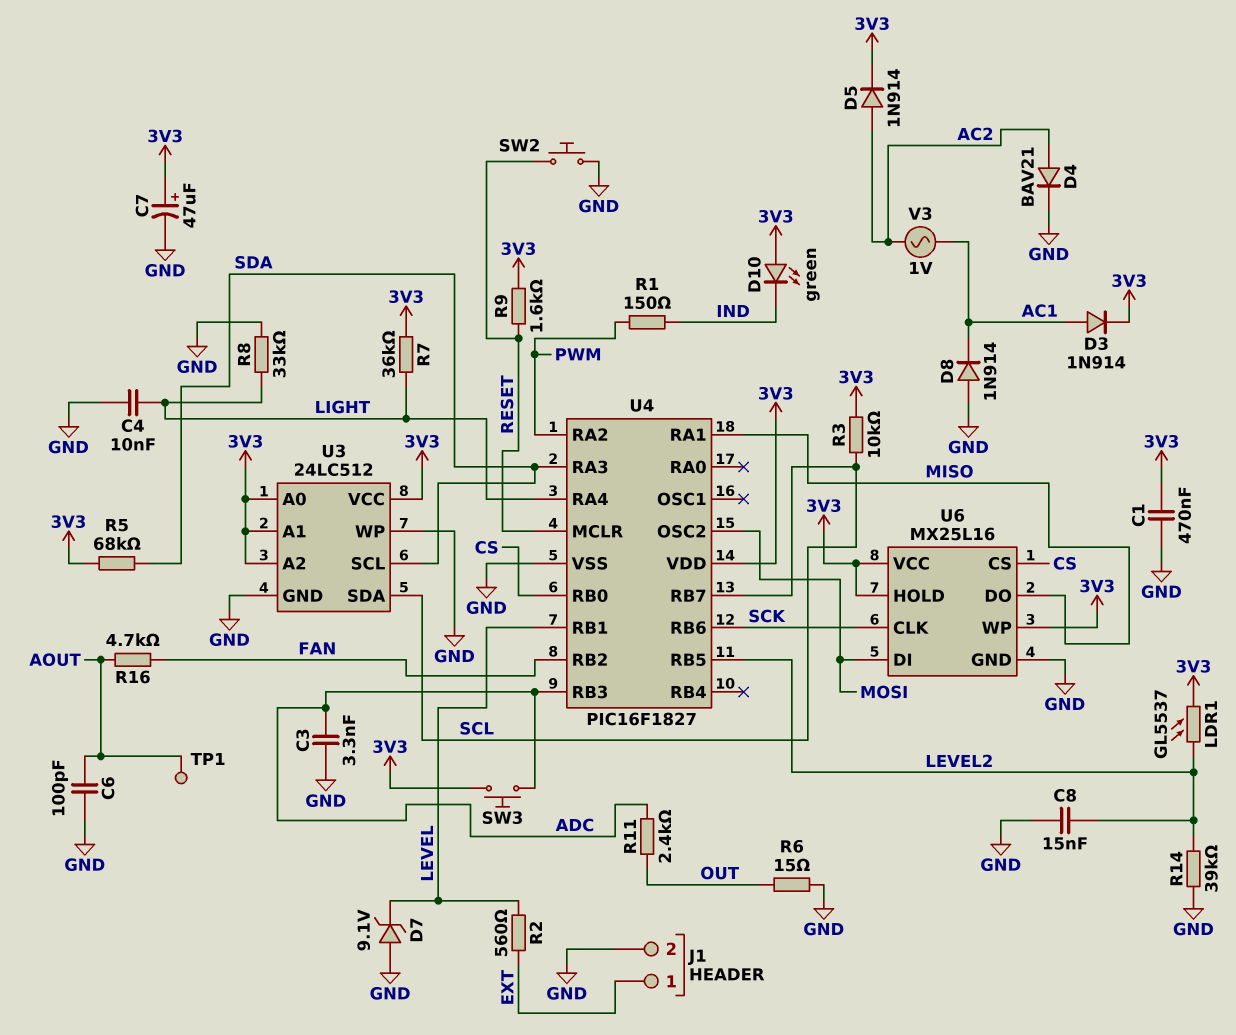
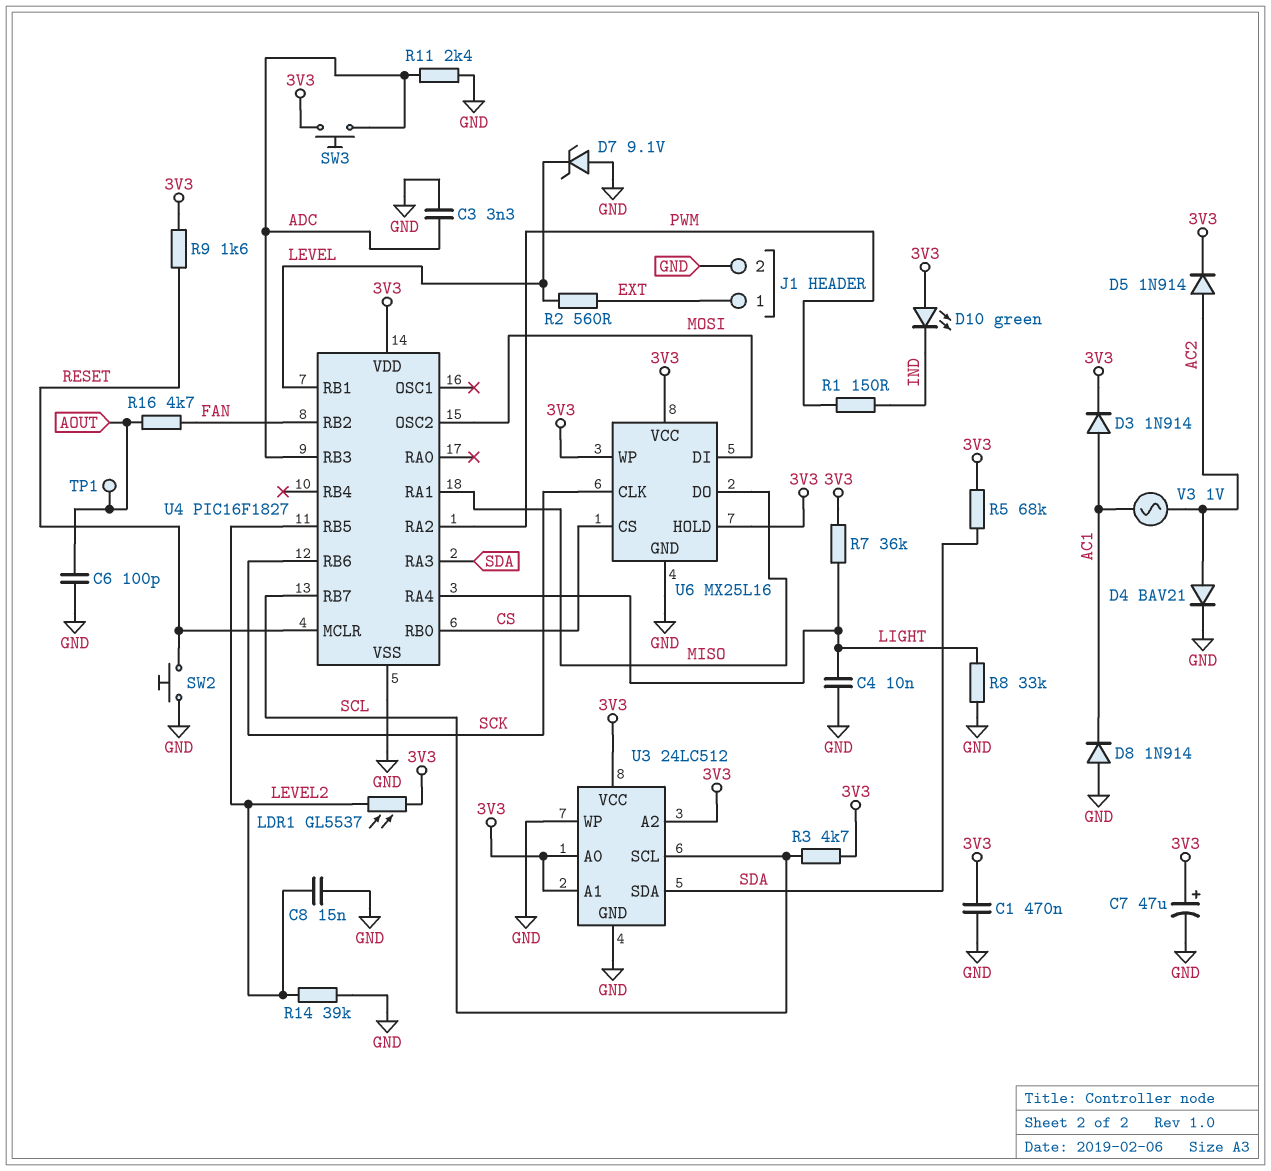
R3: 10k (3V3, SCL) -> 4.7k (3V3, SCL)
R6: 15 (GND, OUT) -> none
R11: 2.4k (ADC, OUT) -> 2.4k (ADC, GND)
U3 pin SCL: SDA -> SCL
U3 pin SDA: SCL -> SDA

